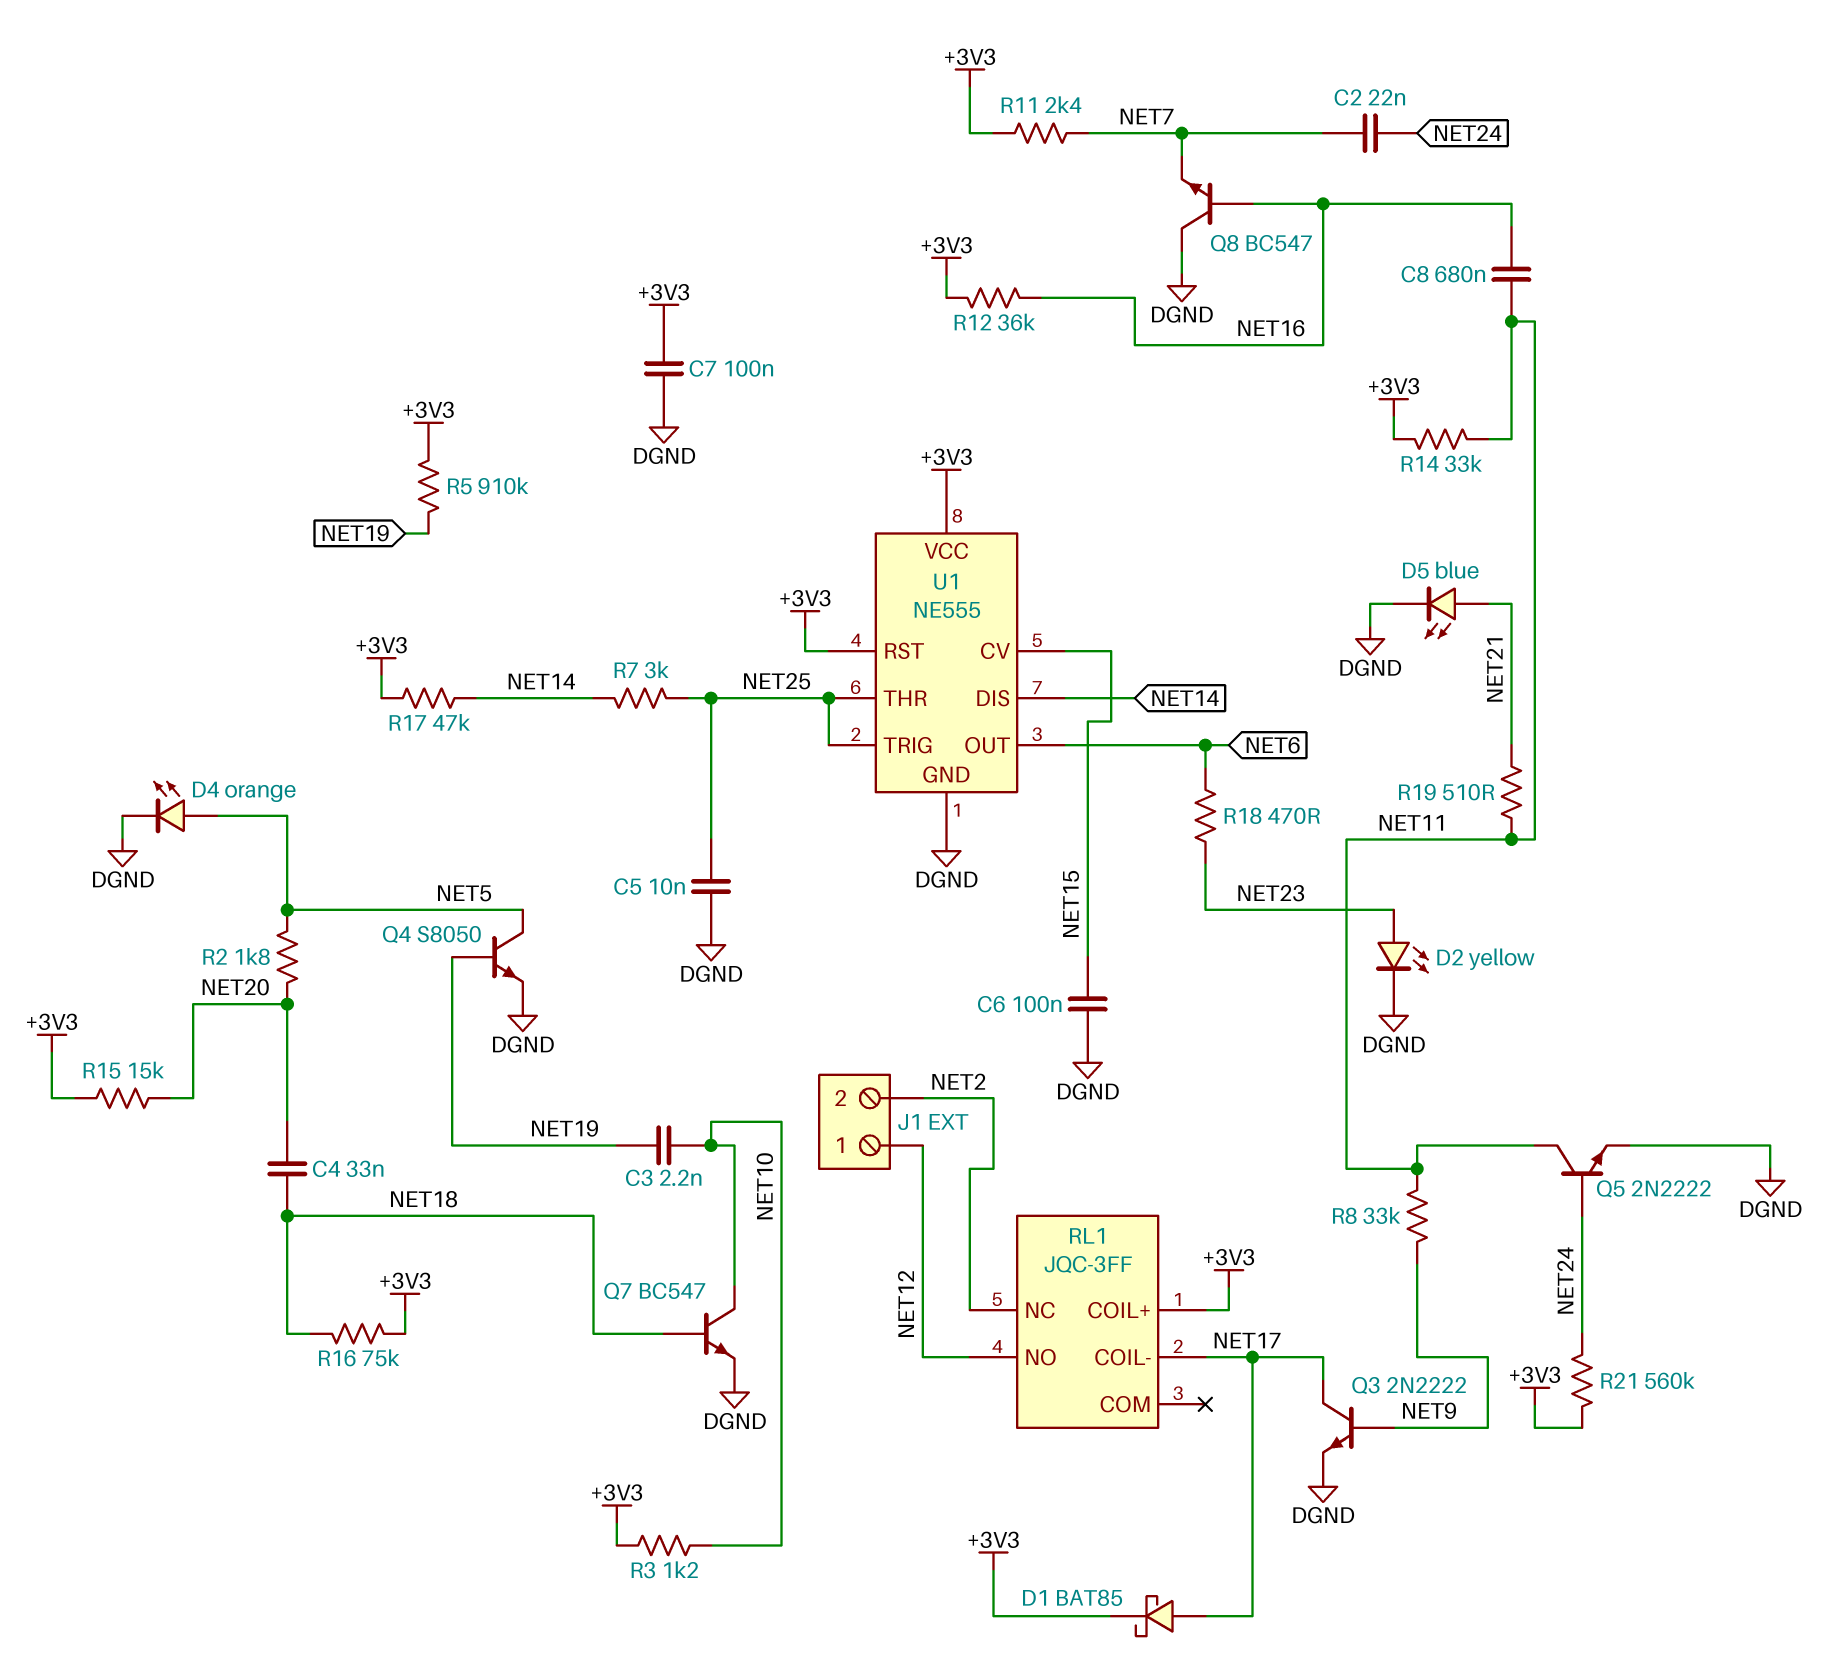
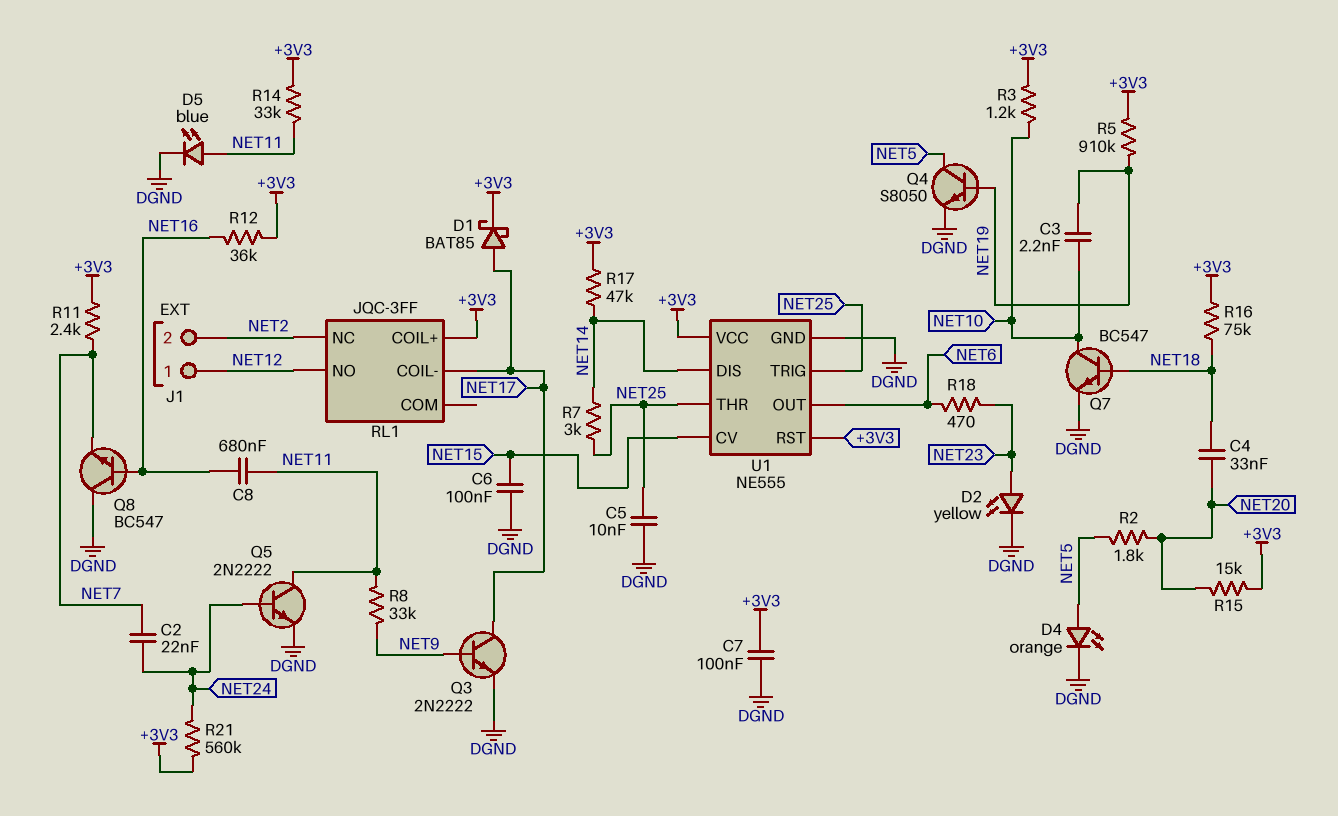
D5: LED blue (A NET21, K DGND) -> LED blue (A NET11, K DGND)
R19: 510 (NET11, NET21) -> none

